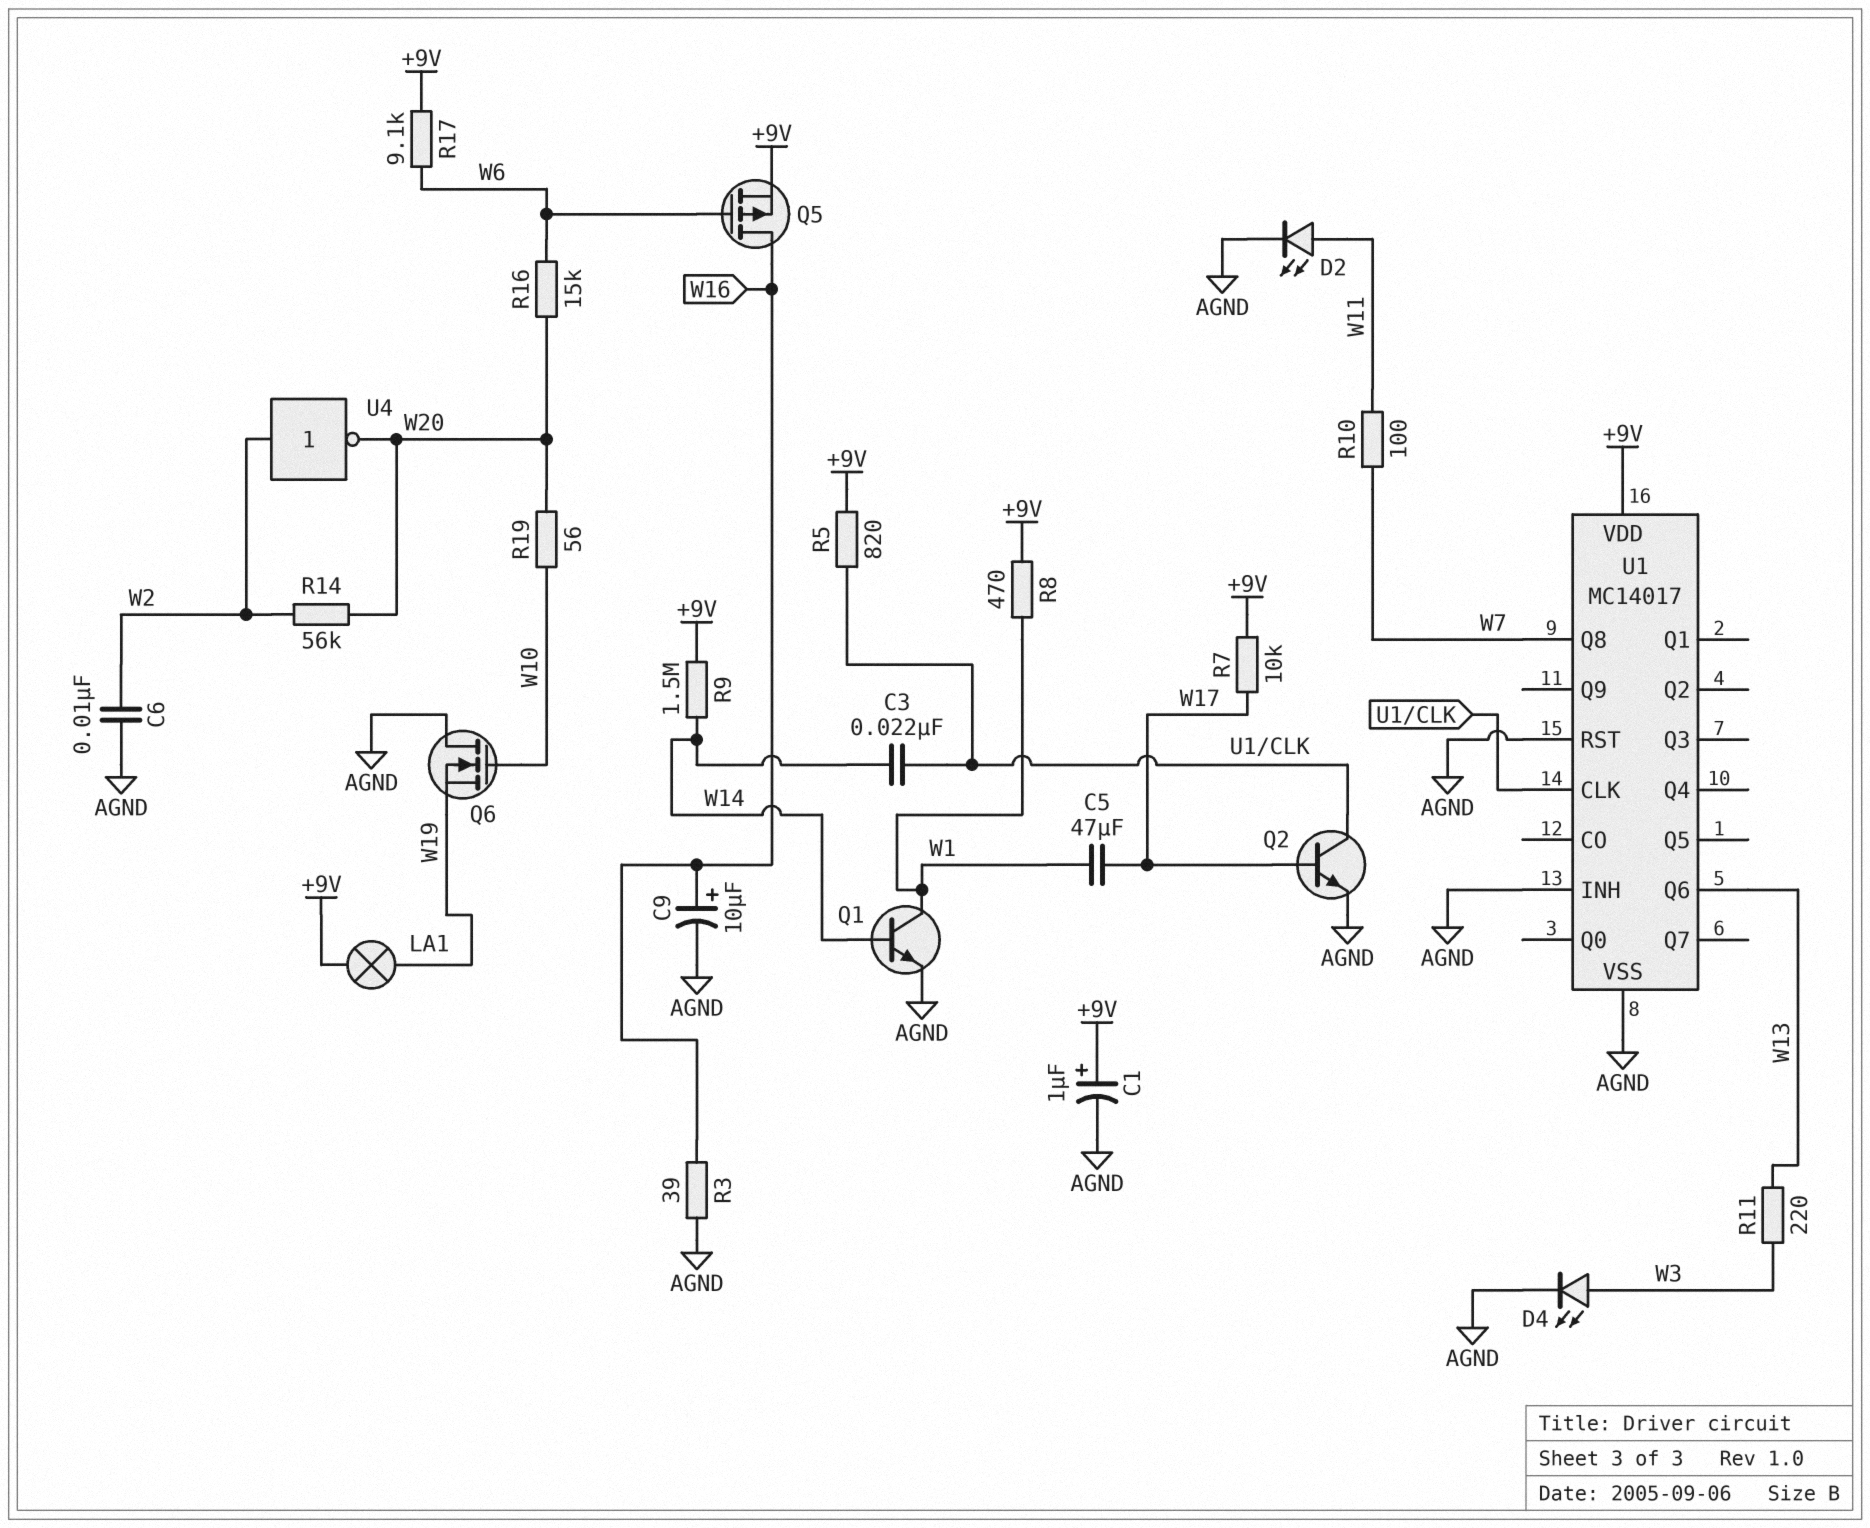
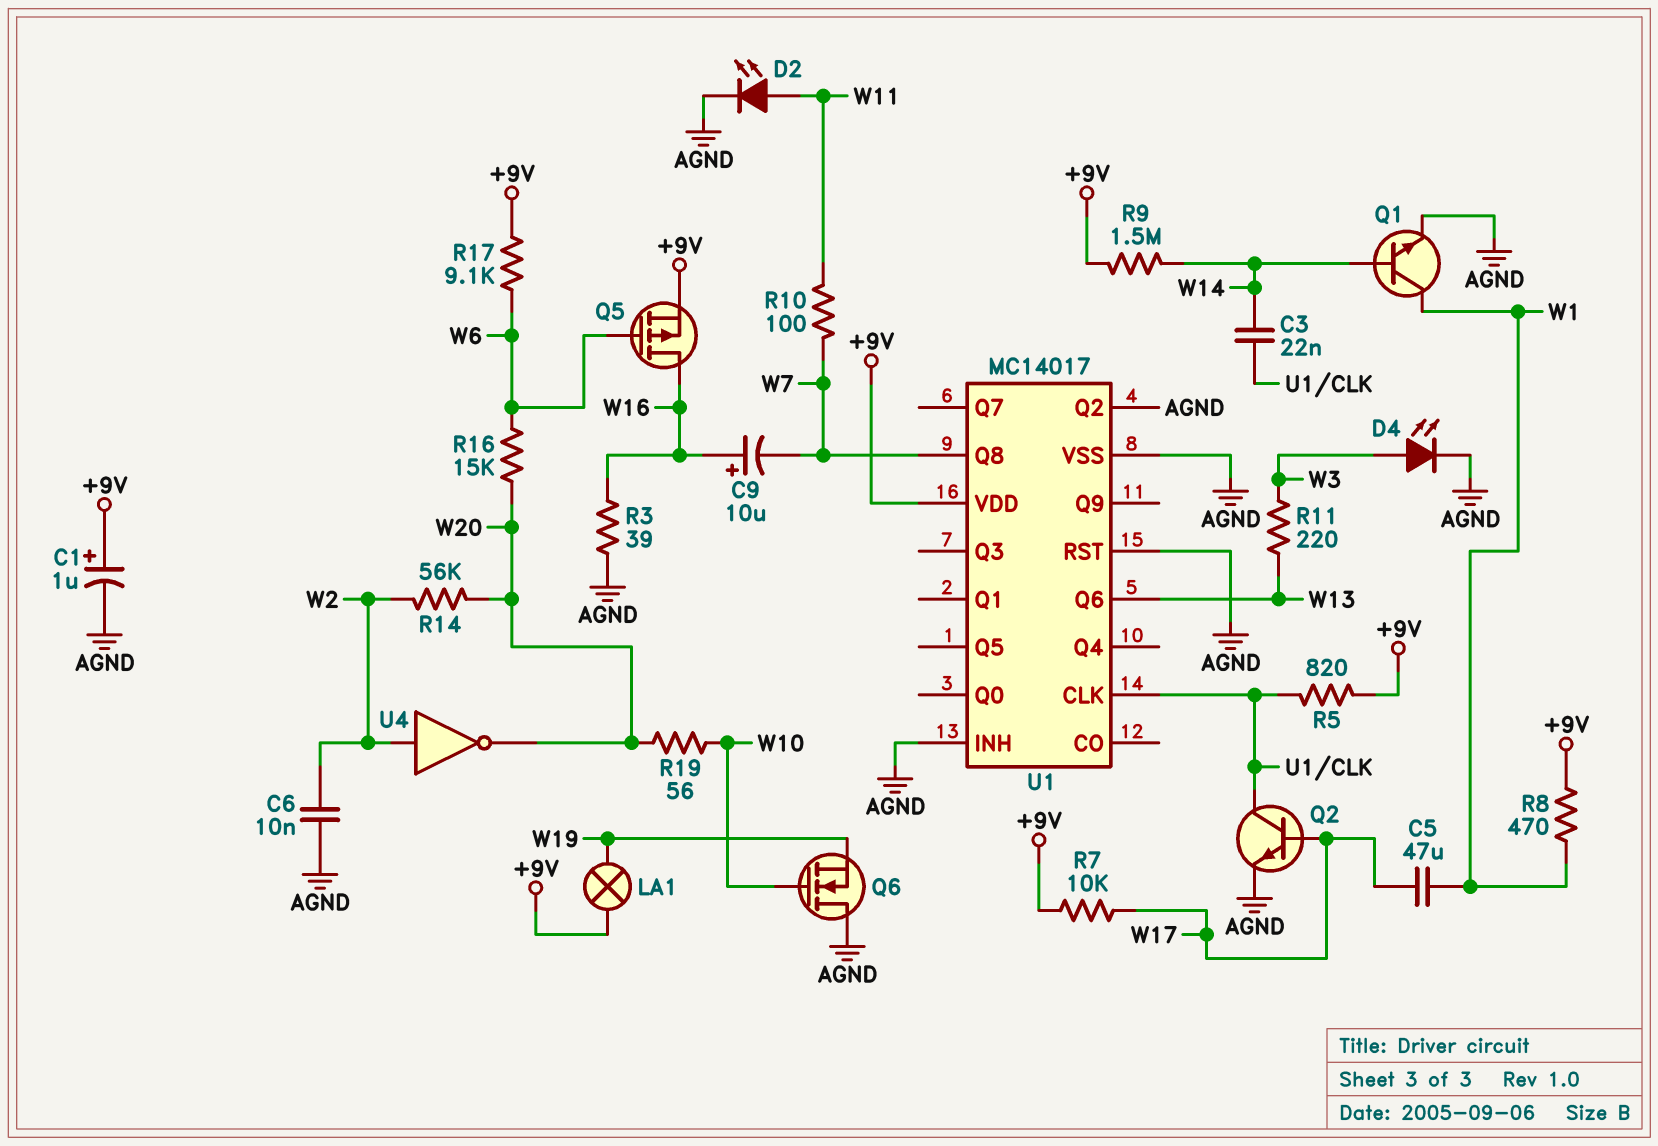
C9: 10uF (plus W16, minus AGND) -> 10uF (plus W16, minus W7)
U1 pin Q2: none -> AGND

